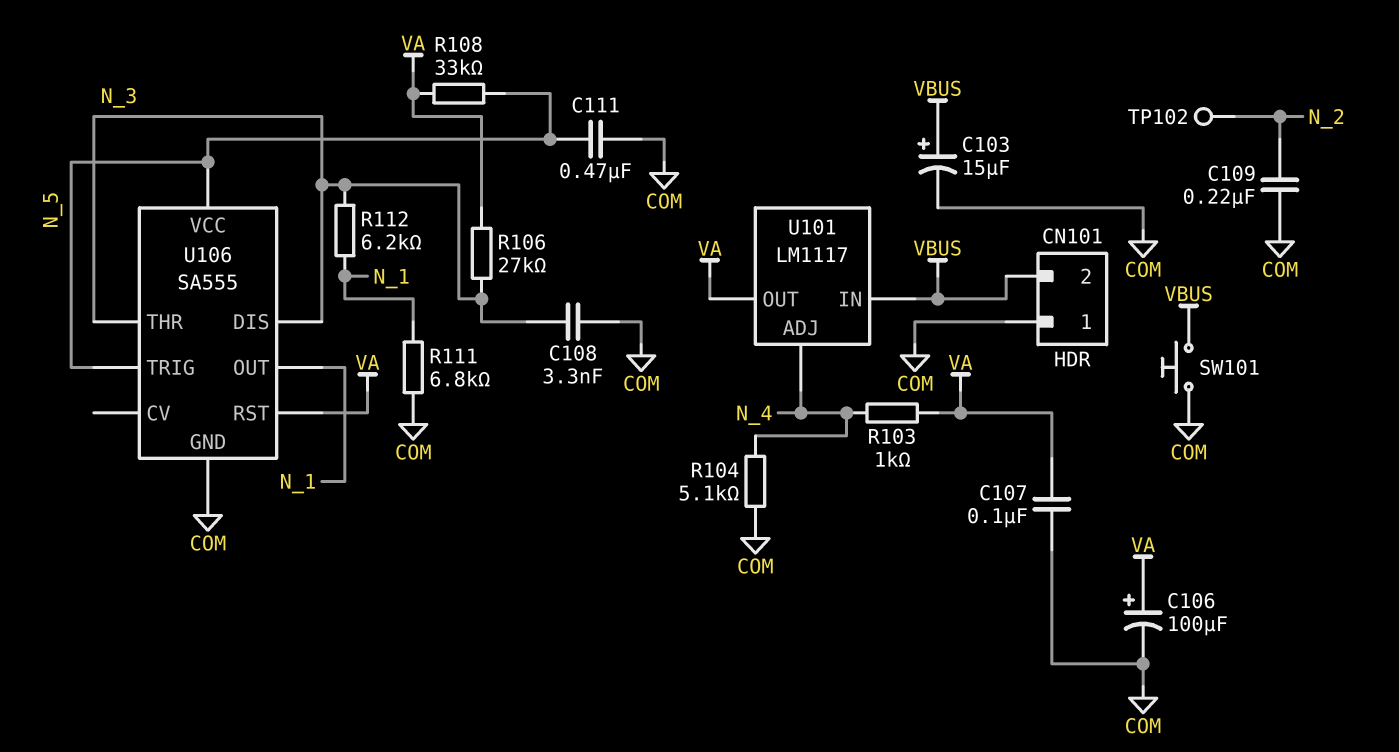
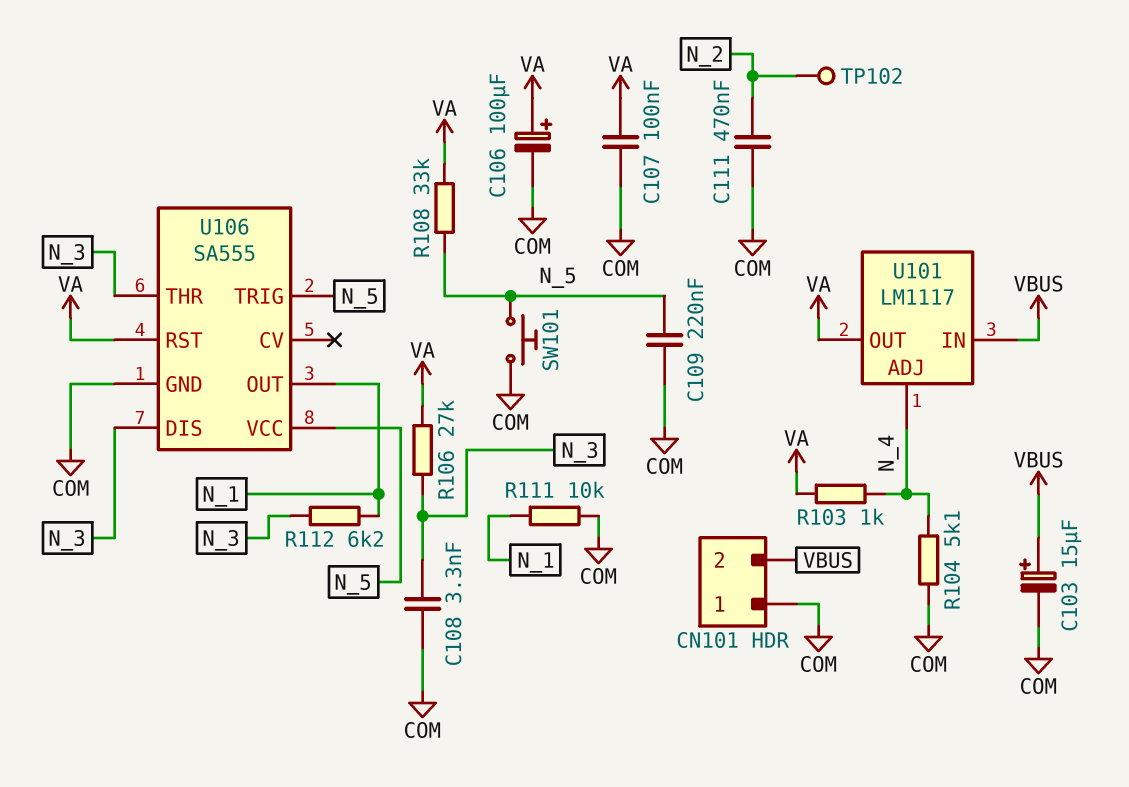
C109: 220nF (COM, N_2) -> 220nF (COM, N_5)
C111: 470nF (COM, N_5) -> 470nF (COM, N_2)
R111: 6.8k (COM, N_1) -> 10k (COM, N_1)
SW101: button (COM, VBUS) -> button (COM, N_5)

